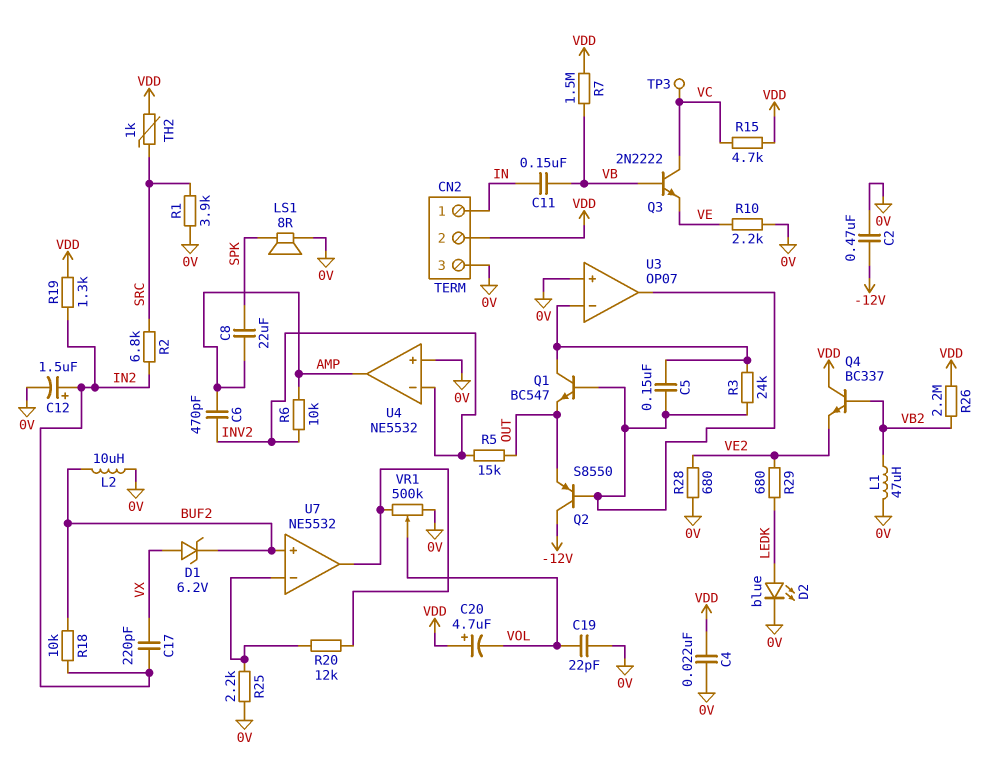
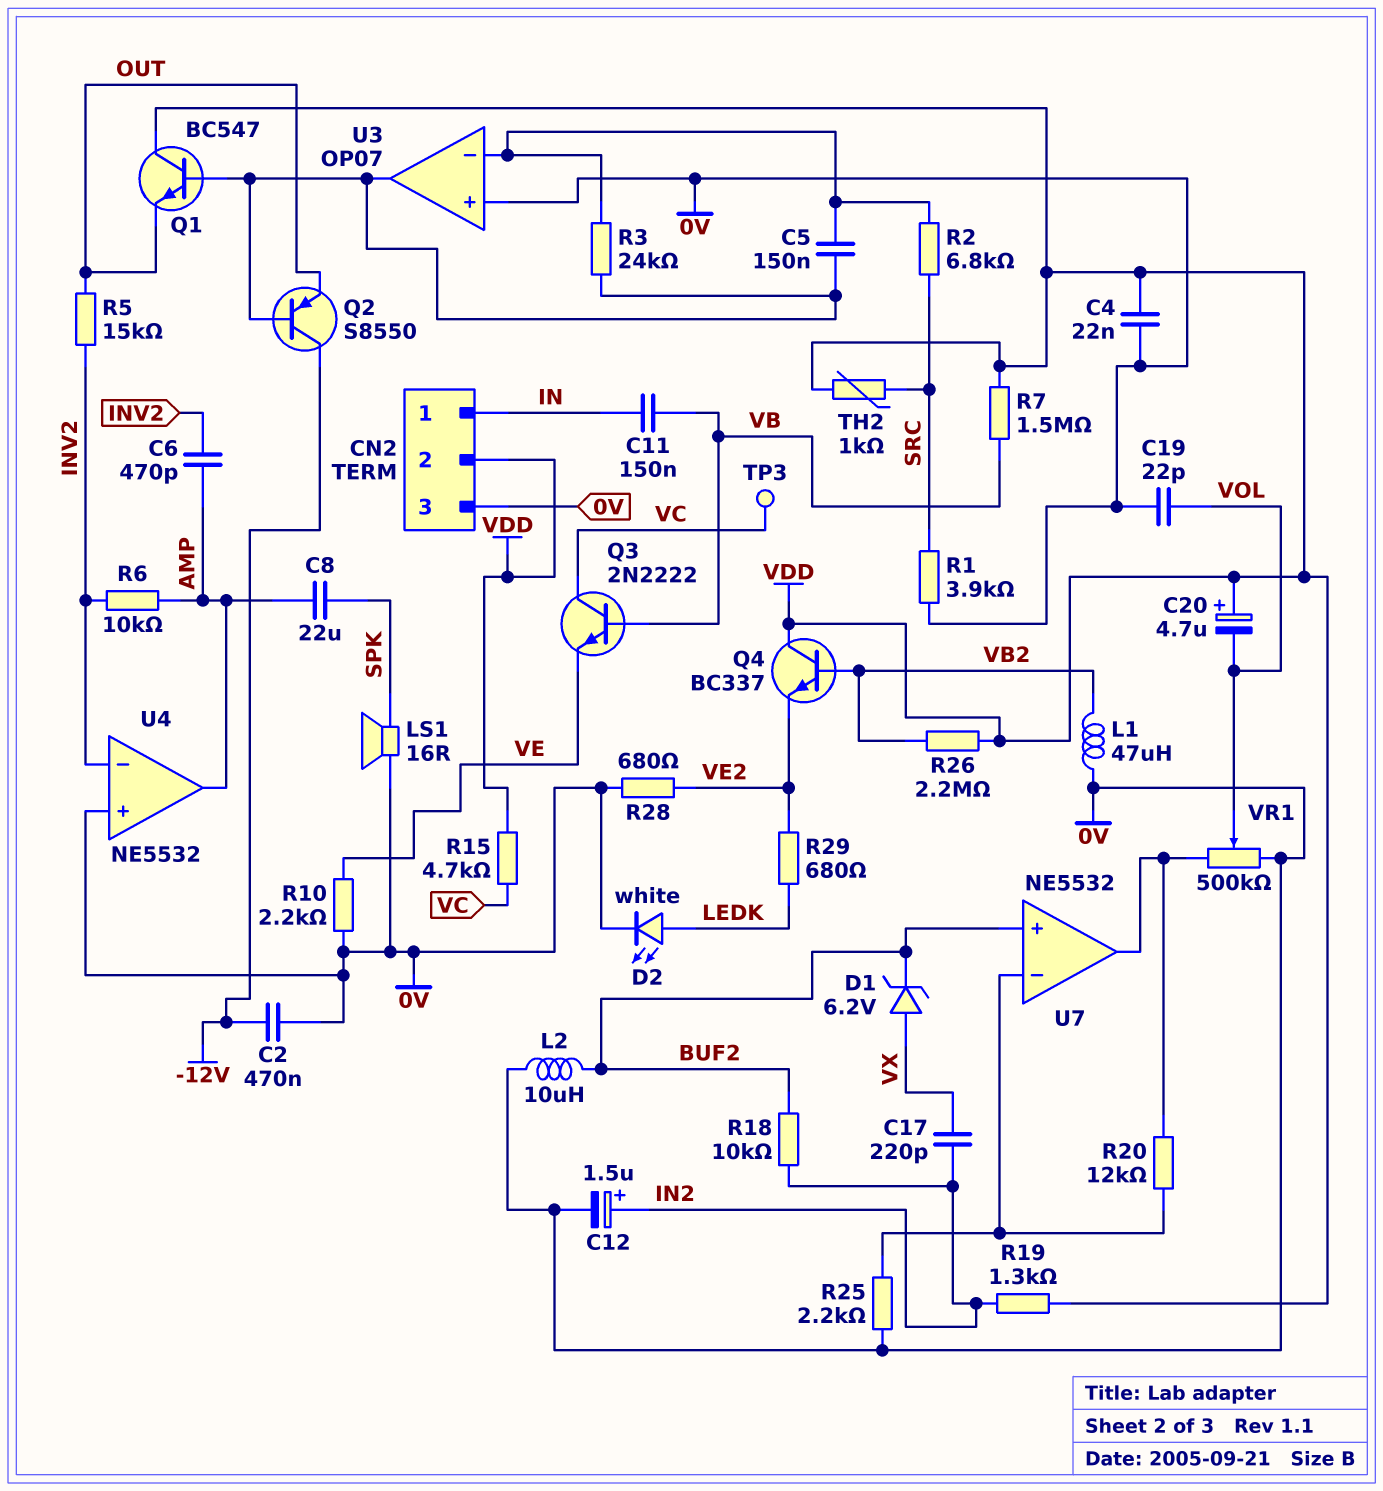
D2: LED blue (A LEDK, K 0V) -> LED white (A LEDK, K 0V)
LS1: speaker 8R (0V, SPK) -> speaker 16R (0V, SPK)
Q1: NPN BC547 (B U3/out, C U3/in-, E OUT) -> NPN BC547 (B U3/out, C VDD, E OUT)
R2: 6.8k (IN2, SRC) -> 6.8k (SRC, U3/in-)

